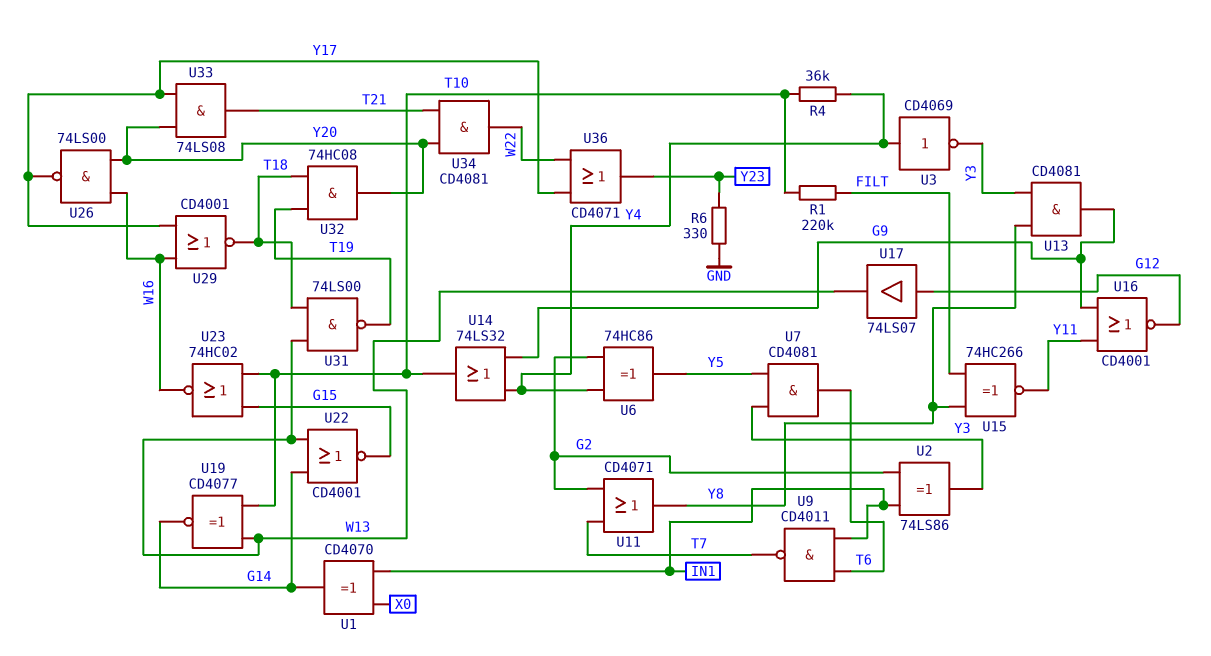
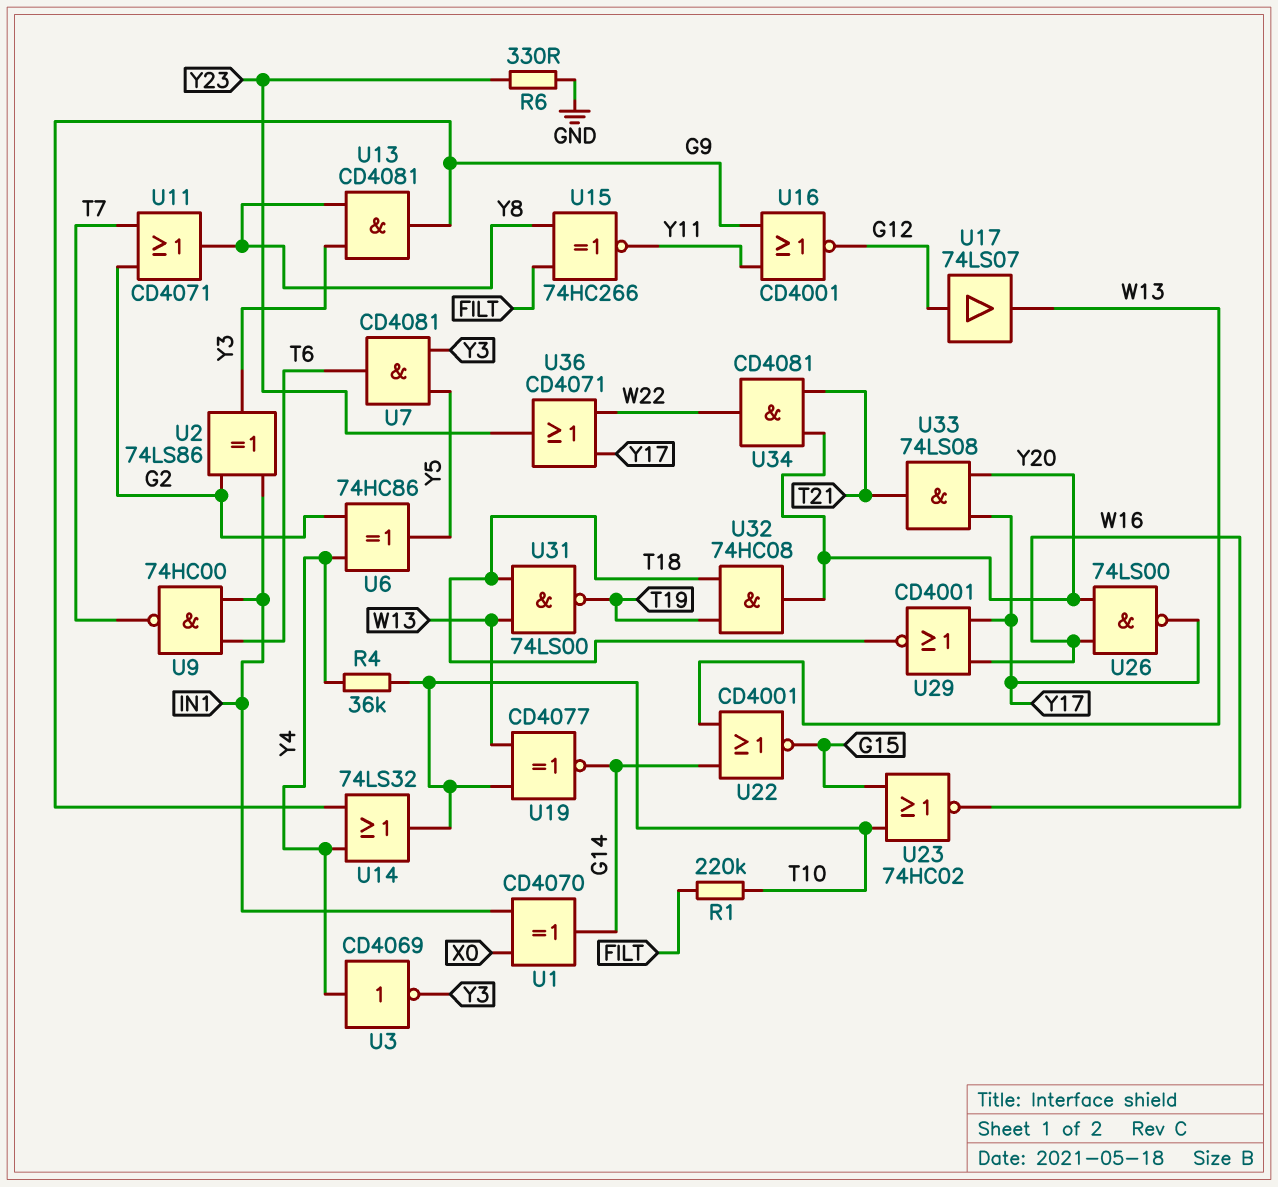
U9: NAND CD4011 (in IN1, in T6, out T7) -> NAND 74HC00 (in IN1, in T6, out T7)

